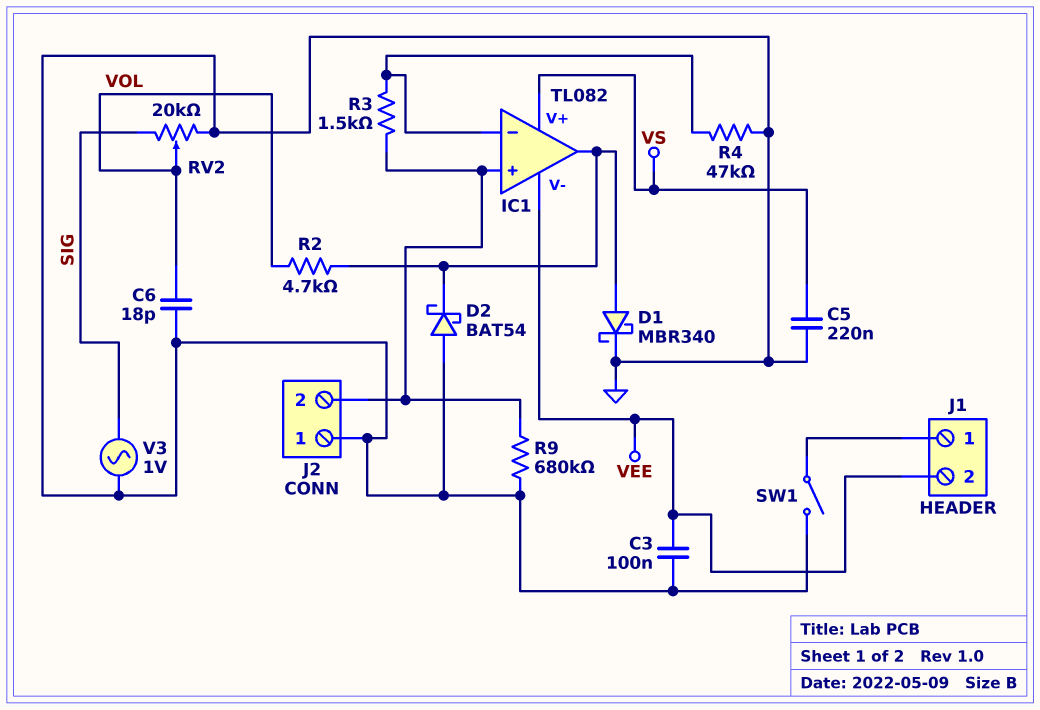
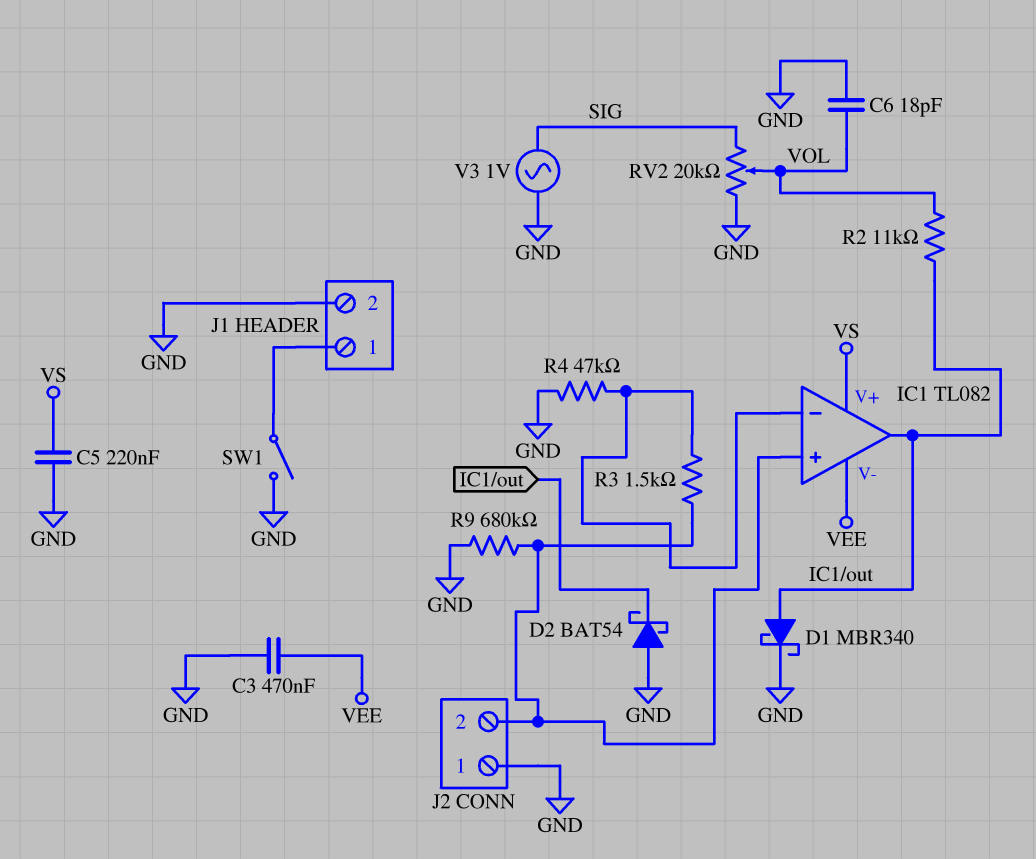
C3: 100nF (GND, VEE) -> 470nF (GND, VEE)
J1 pin 2: VEE -> GND
R2: 4.7k (IC1/out, VOL) -> 11k (IC1/out, VOL)

